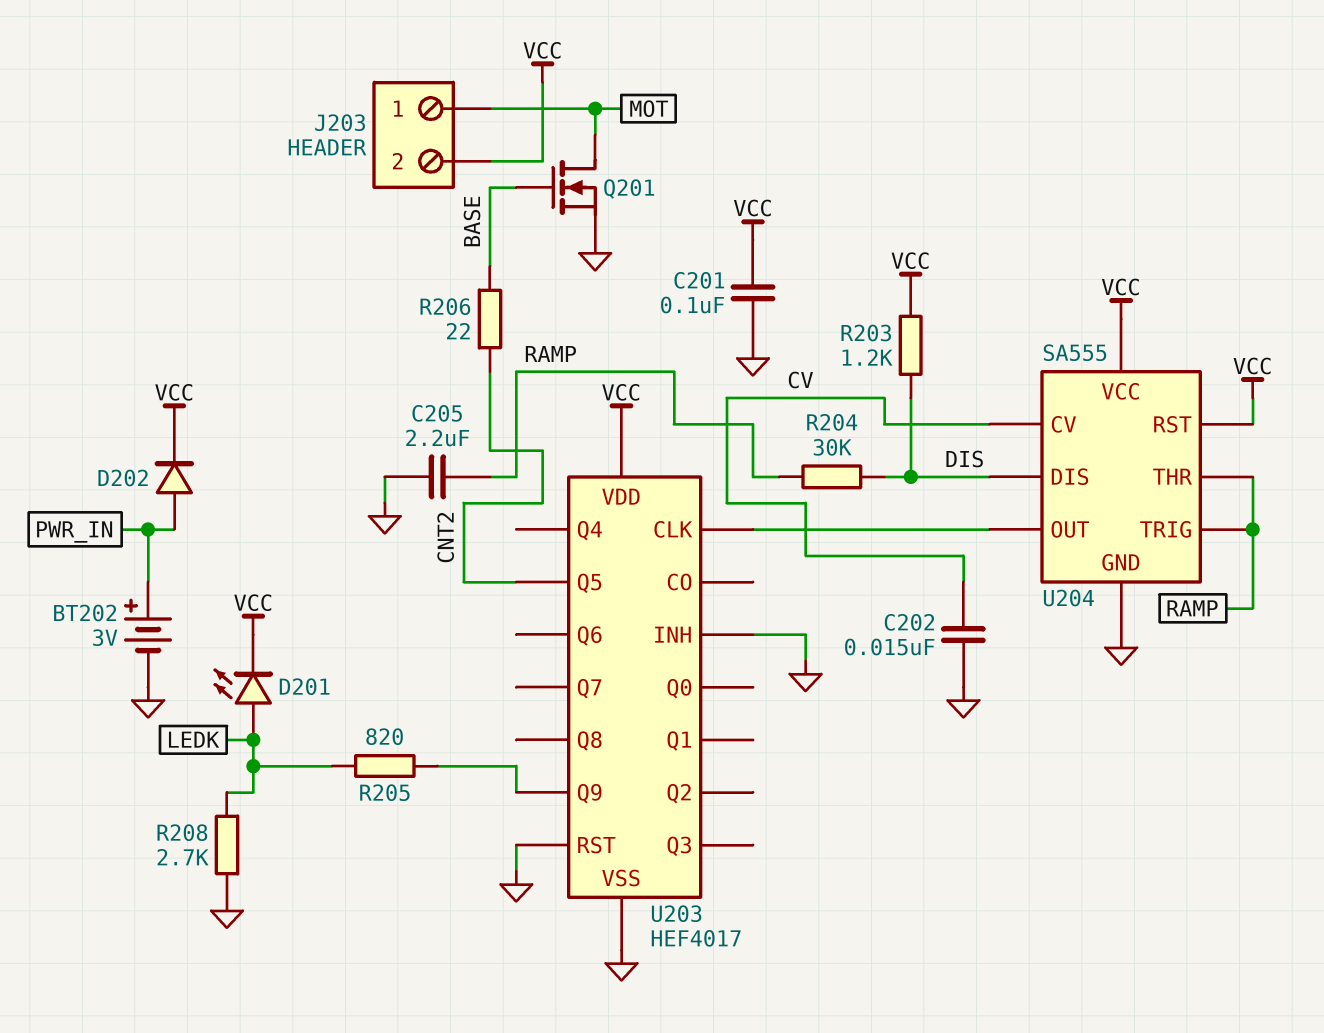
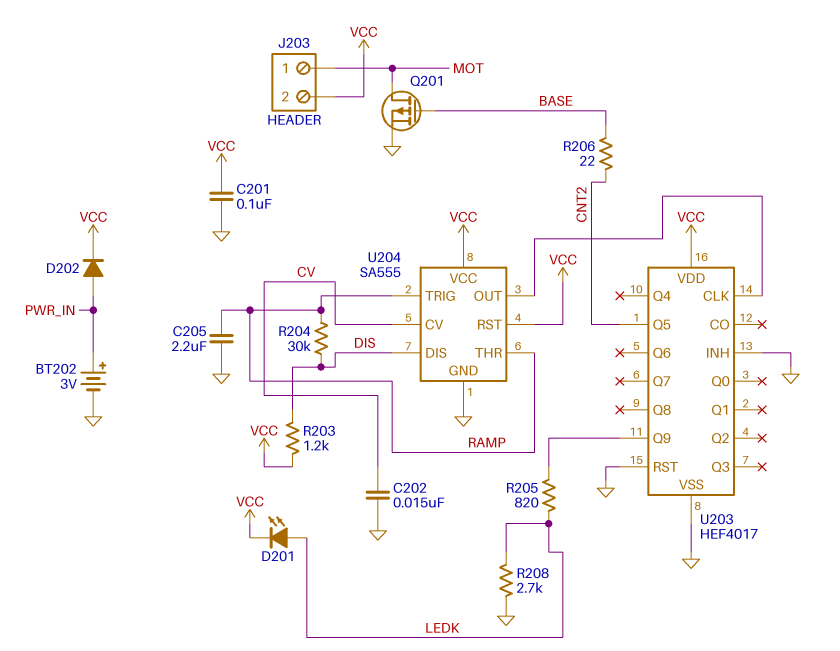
Q201: NMOS (G BASE, D MOT, S GND) -> PMOS (G BASE, D MOT, S GND)

